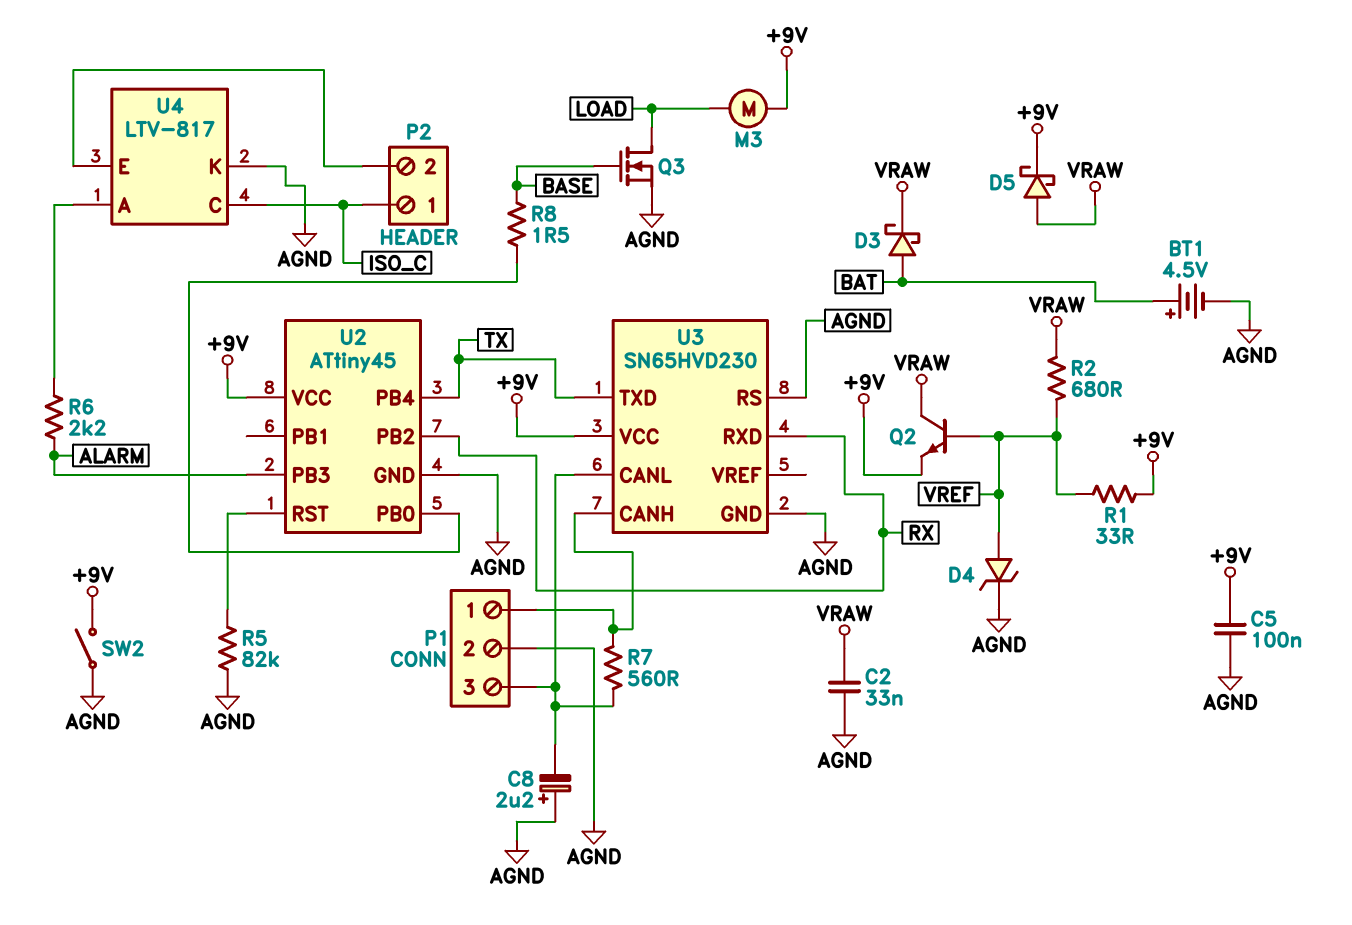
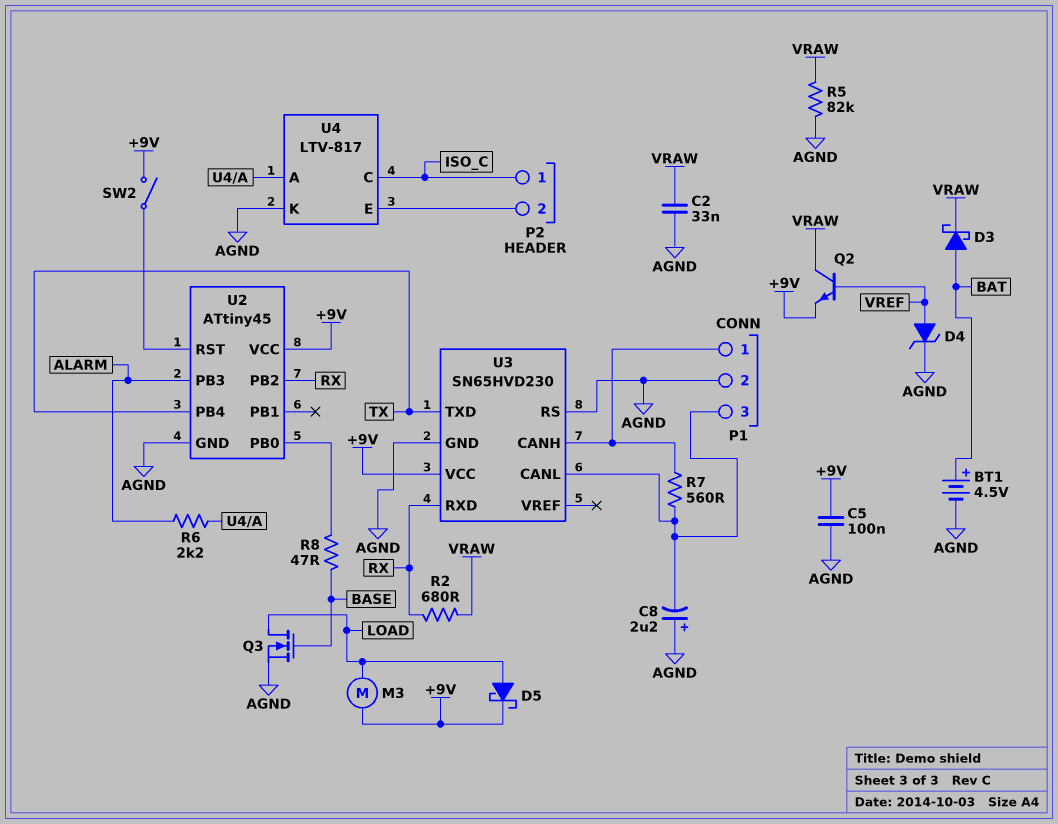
D5: schottky (A VRAW, K +9V) -> schottky (A LOAD, K +9V)
R1: 33 (+9V, VREF) -> none
R2: 680 (VRAW, VREF) -> 680 (RX, VRAW)
R5: 82k (AGND, U2/RST) -> 82k (AGND, VRAW)
R8: 1.5 (BASE, U2/PB0) -> 47 (BASE, U2/PB0)
SW2: switch (+9V, AGND) -> switch (+9V, U2/RST)

